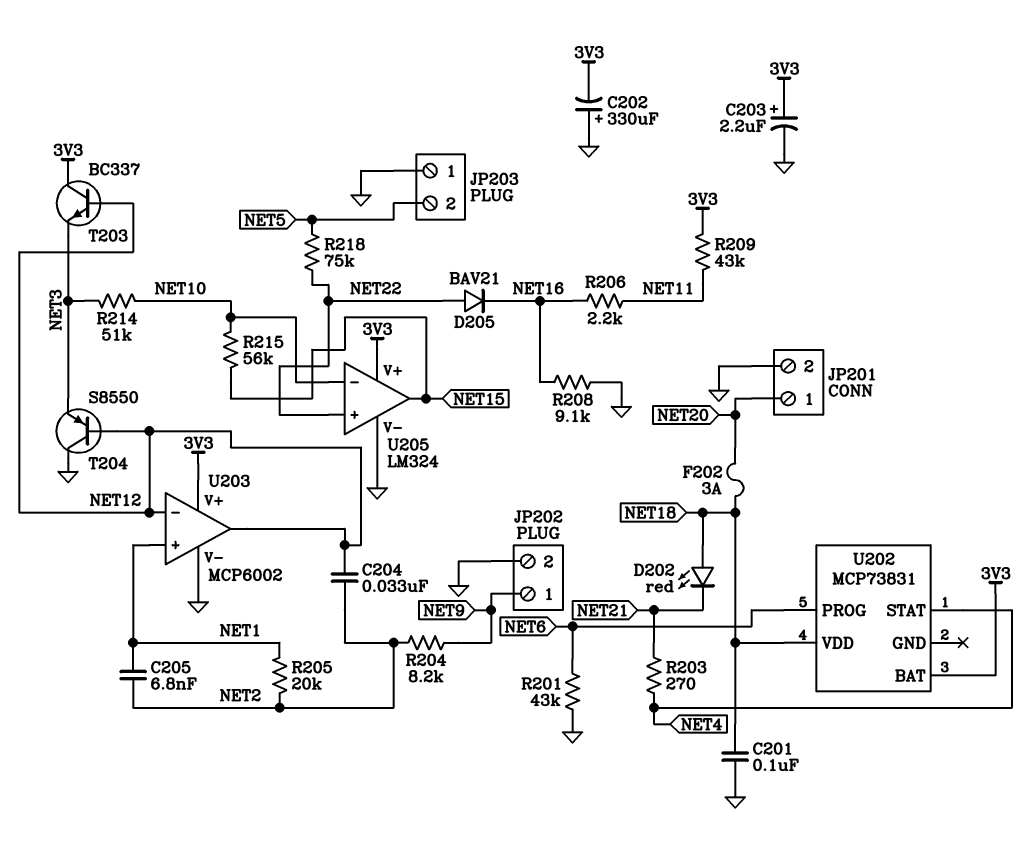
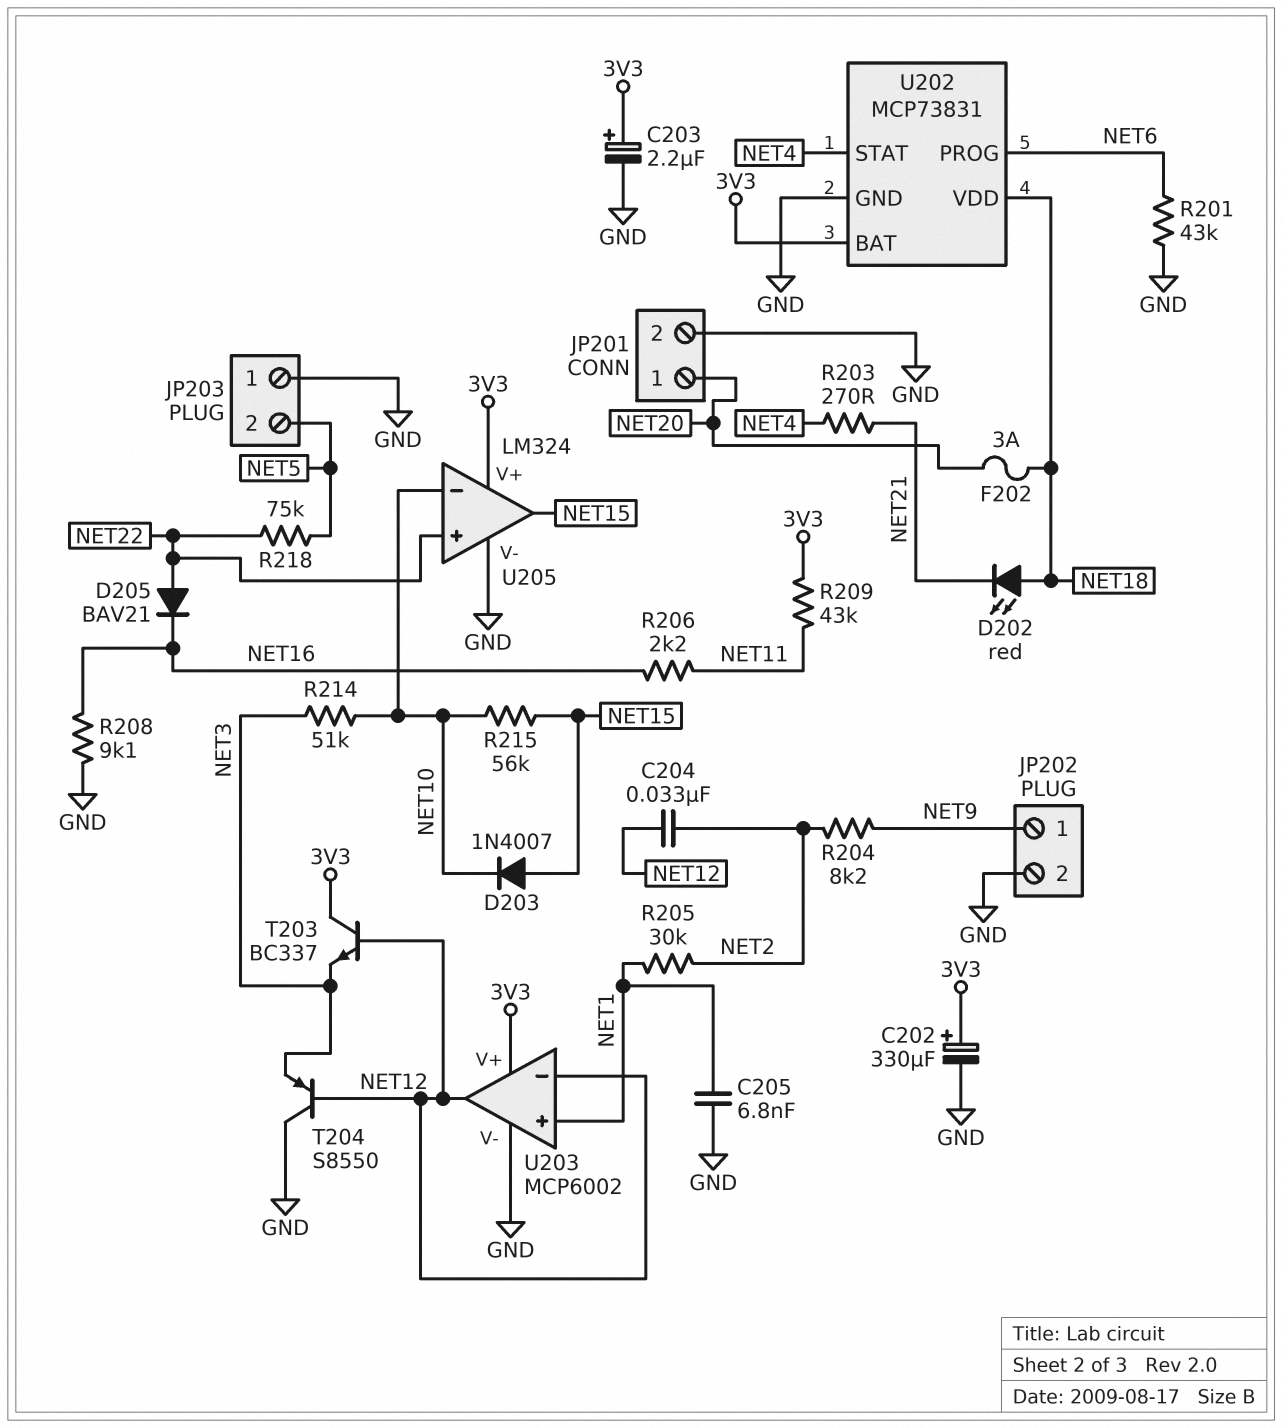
C201: 100nF (GND, NET18) -> none
C202: 330uF (plus GND, minus 3V3) -> 330uF (plus 3V3, minus GND)
C205: 6.8nF (NET1, NET2) -> 6.8nF (GND, NET1)
D203: none -> diode 1N4007 (A NET15, K NET10)
R205: 20k (NET1, NET2) -> 30k (NET1, NET2)
U202 pin GND: none -> GND

